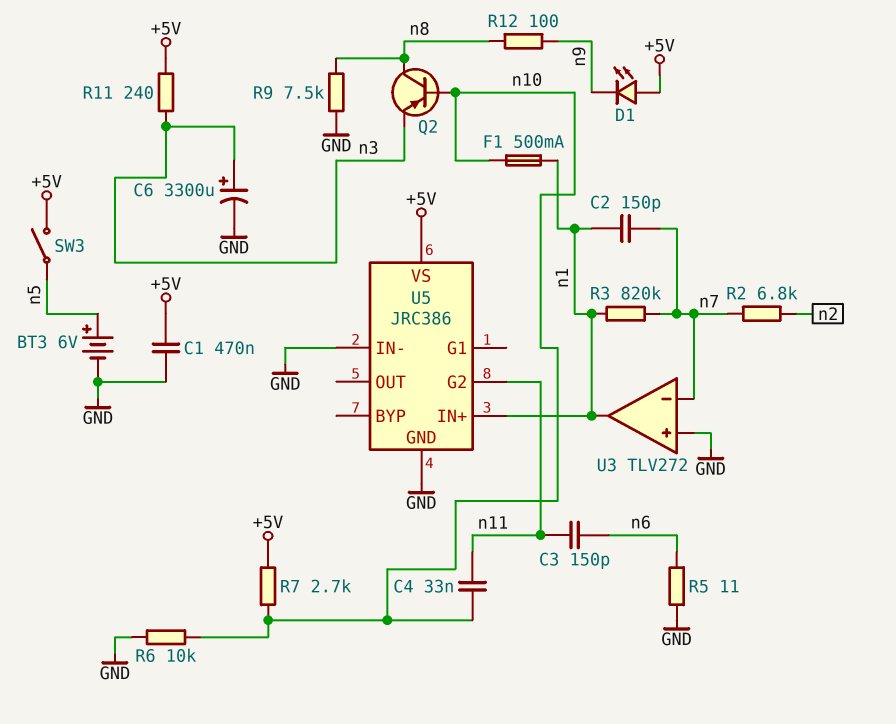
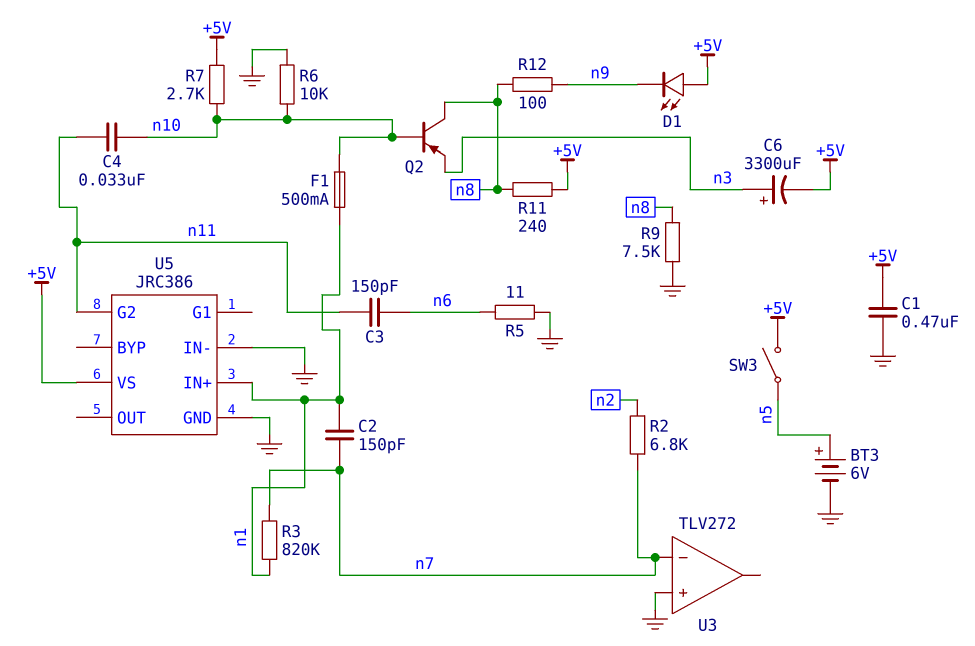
C6: 3300uF (plus n3, minus GND) -> 3300uF (plus n3, minus +5V)
R11: 240 (+5V, n3) -> 240 (+5V, n8)
U3 pin out: n1 -> none

